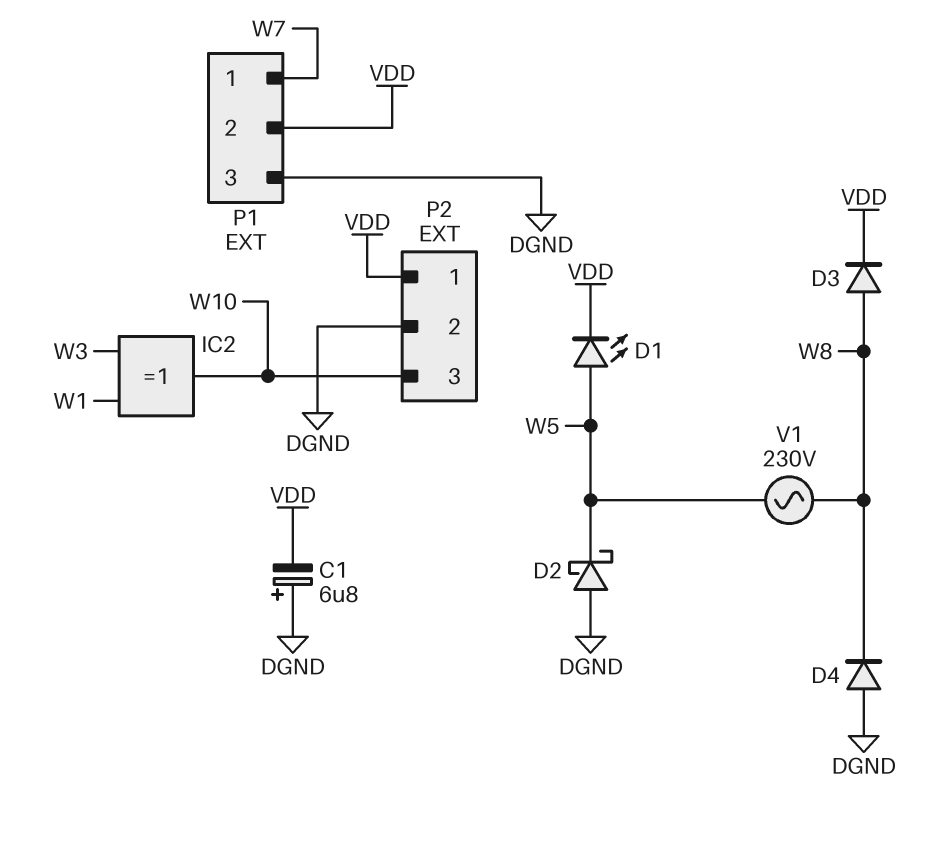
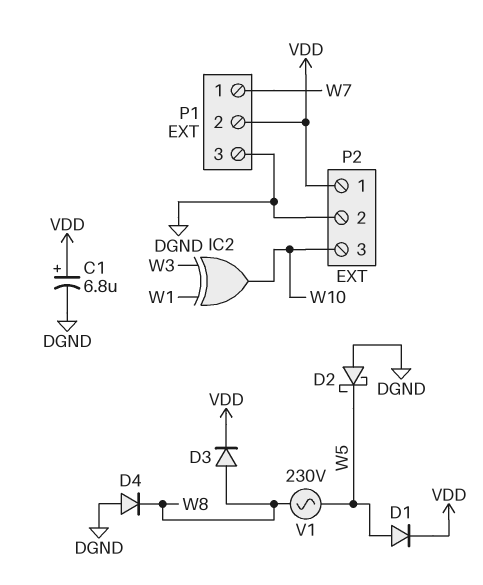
C1: 6.8uF (plus DGND, minus VDD) -> 6.8uF (plus VDD, minus DGND)
D1: LED (A W5, K VDD) -> diode (A W5, K VDD)

